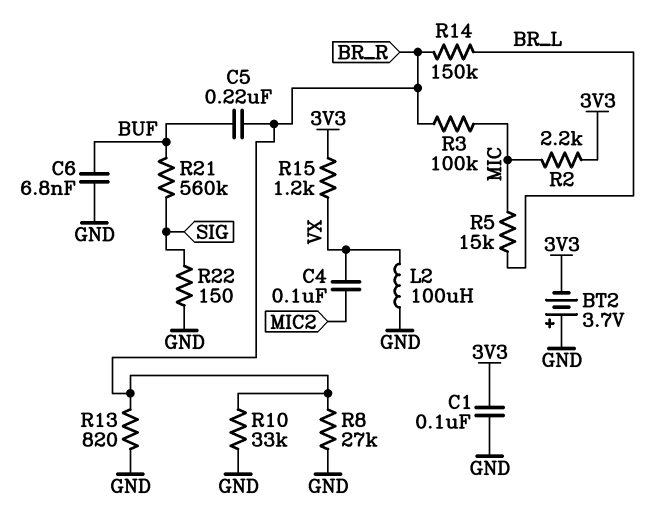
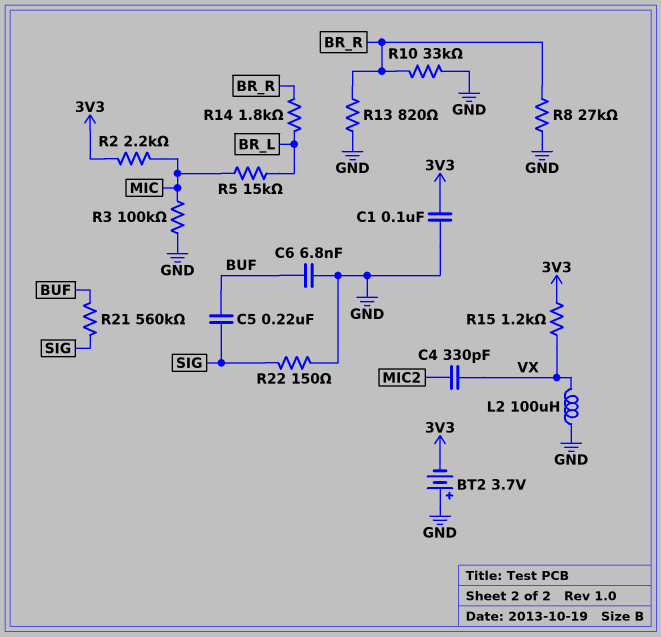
C4: 100nF (MIC2, VX) -> 330pF (MIC2, VX)
C5: 220nF (BR_R, BUF) -> 220nF (BUF, SIG)
R3: 100k (BR_R, MIC) -> 100k (GND, MIC)
R14: 150k (BR_L, BR_R) -> 1.8k (BR_L, BR_R)

